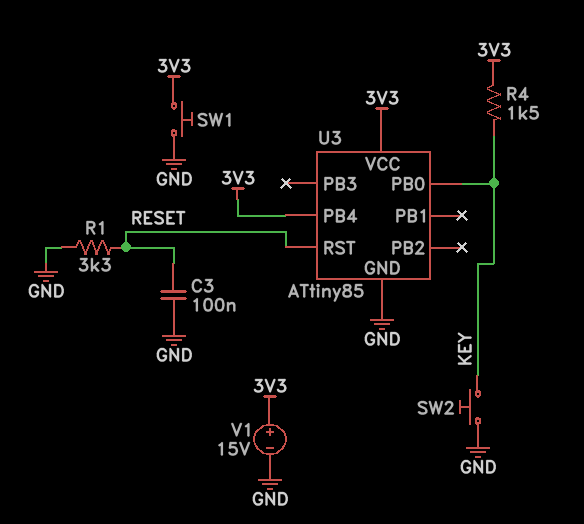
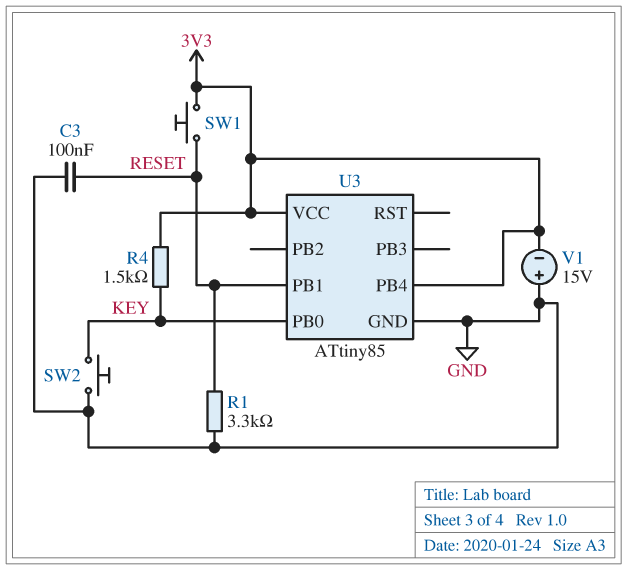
SW1: button (3V3, GND) -> button (3V3, RESET)
U3 pin PB1: none -> RESET
U3 pin RST: RESET -> none
V1: 15V (plus 3V3, minus GND) -> 15V (plus GND, minus 3V3)

